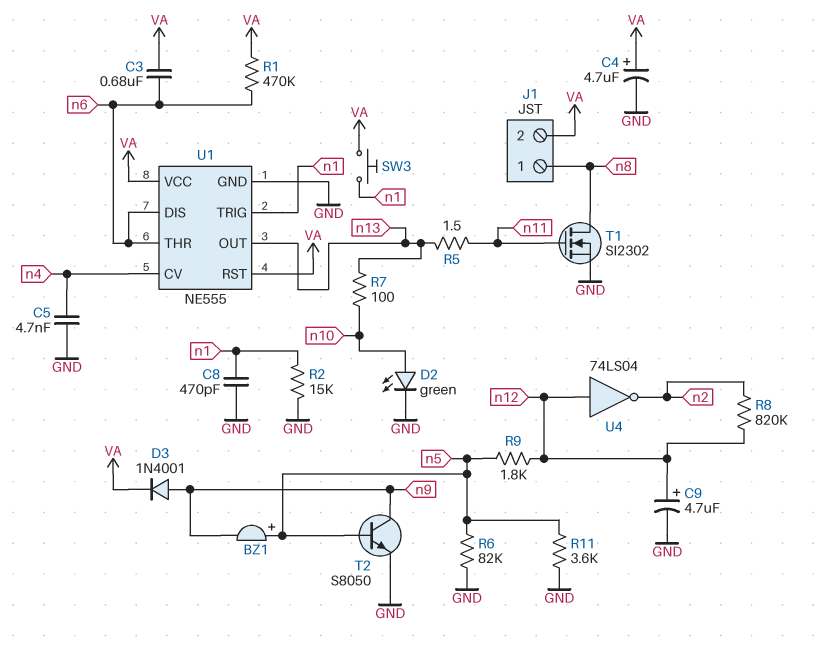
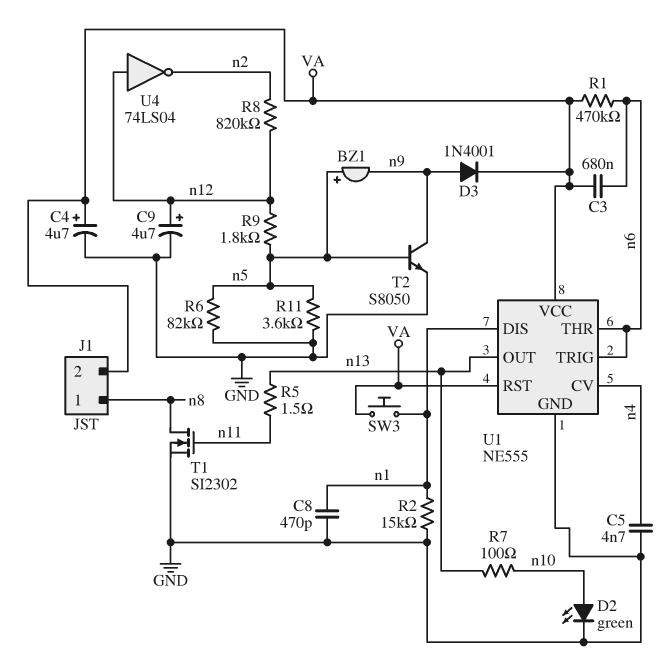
U1 pin DIS: n6 -> n1
U1 pin TRIG: n1 -> n6

